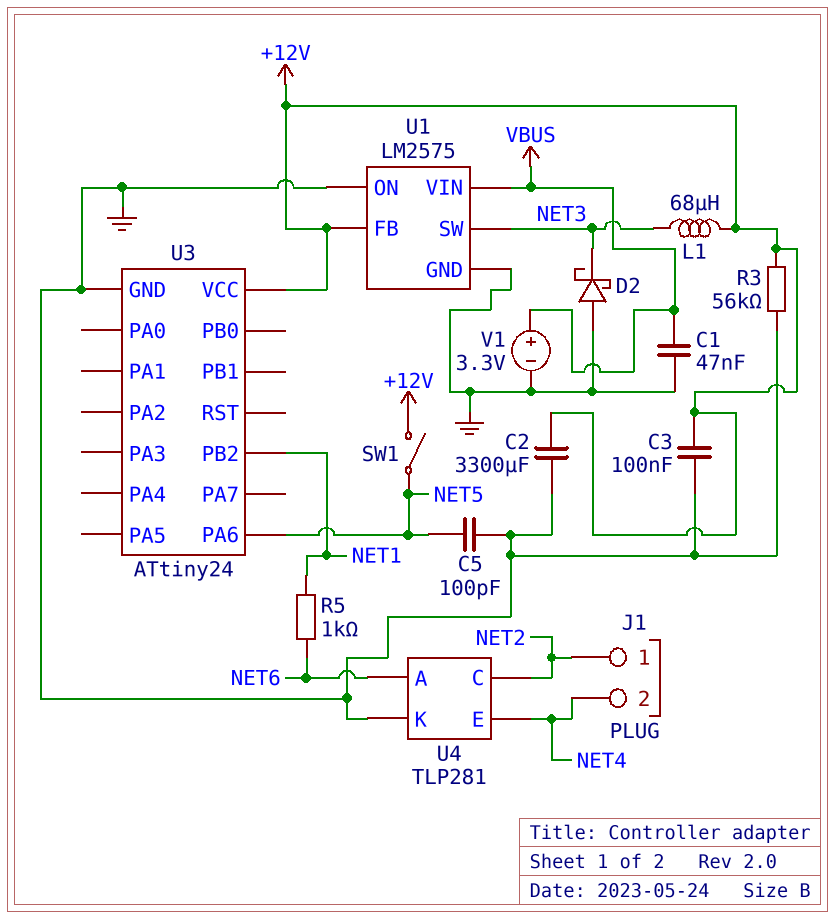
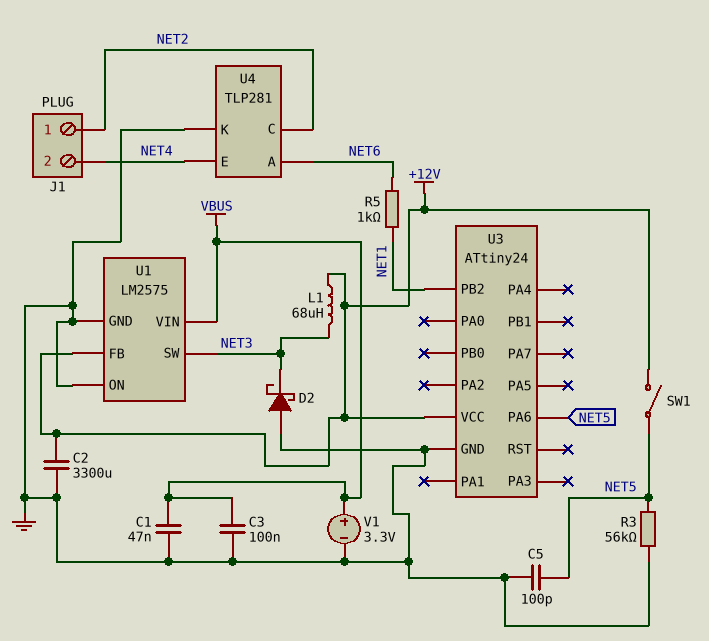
C3: 100nF (+12V, GND) -> 100nF (GND, VBUS)
R3: 56k (+12V, GND) -> 56k (GND, NET5)

